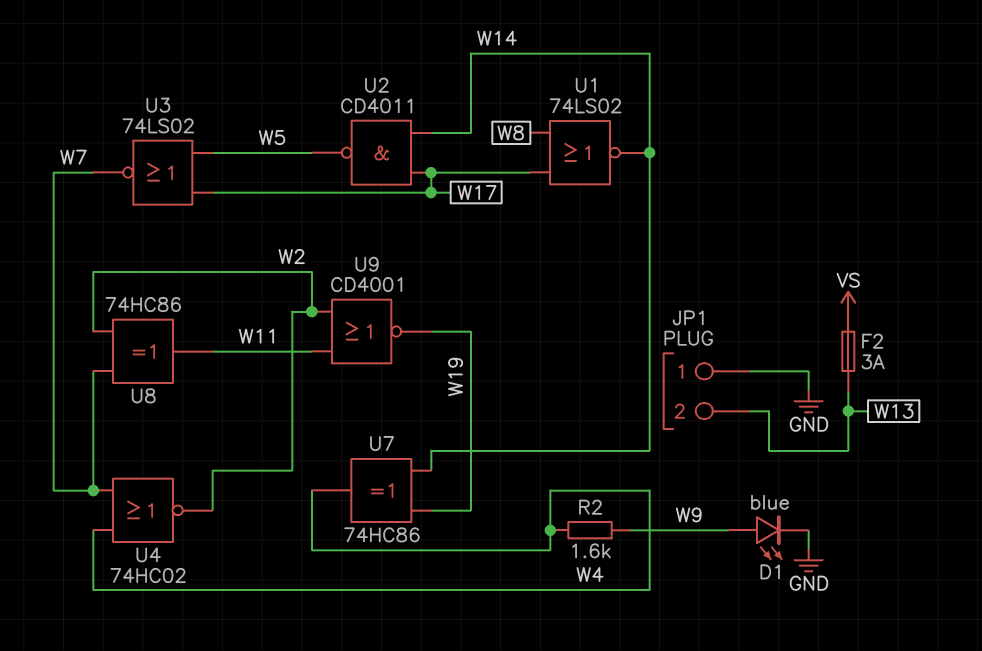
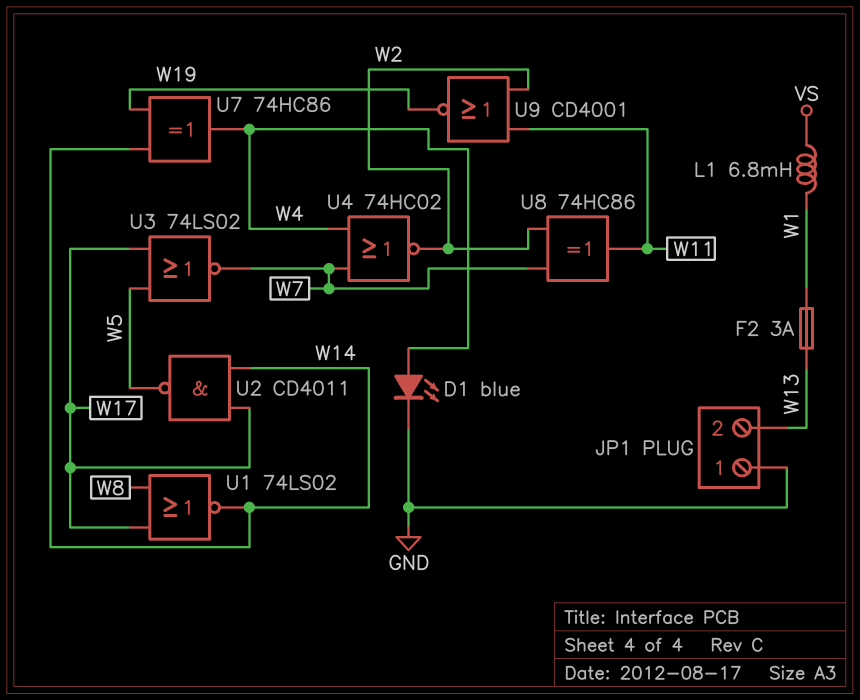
D1: LED blue (A W9, K GND) -> LED blue (A W4, K GND)
F2: 3A (VS, W13) -> 3A (W1, W13)
L1: none -> 6.8mH (VS, W1)
R2: 1.6k (W4, W9) -> none

